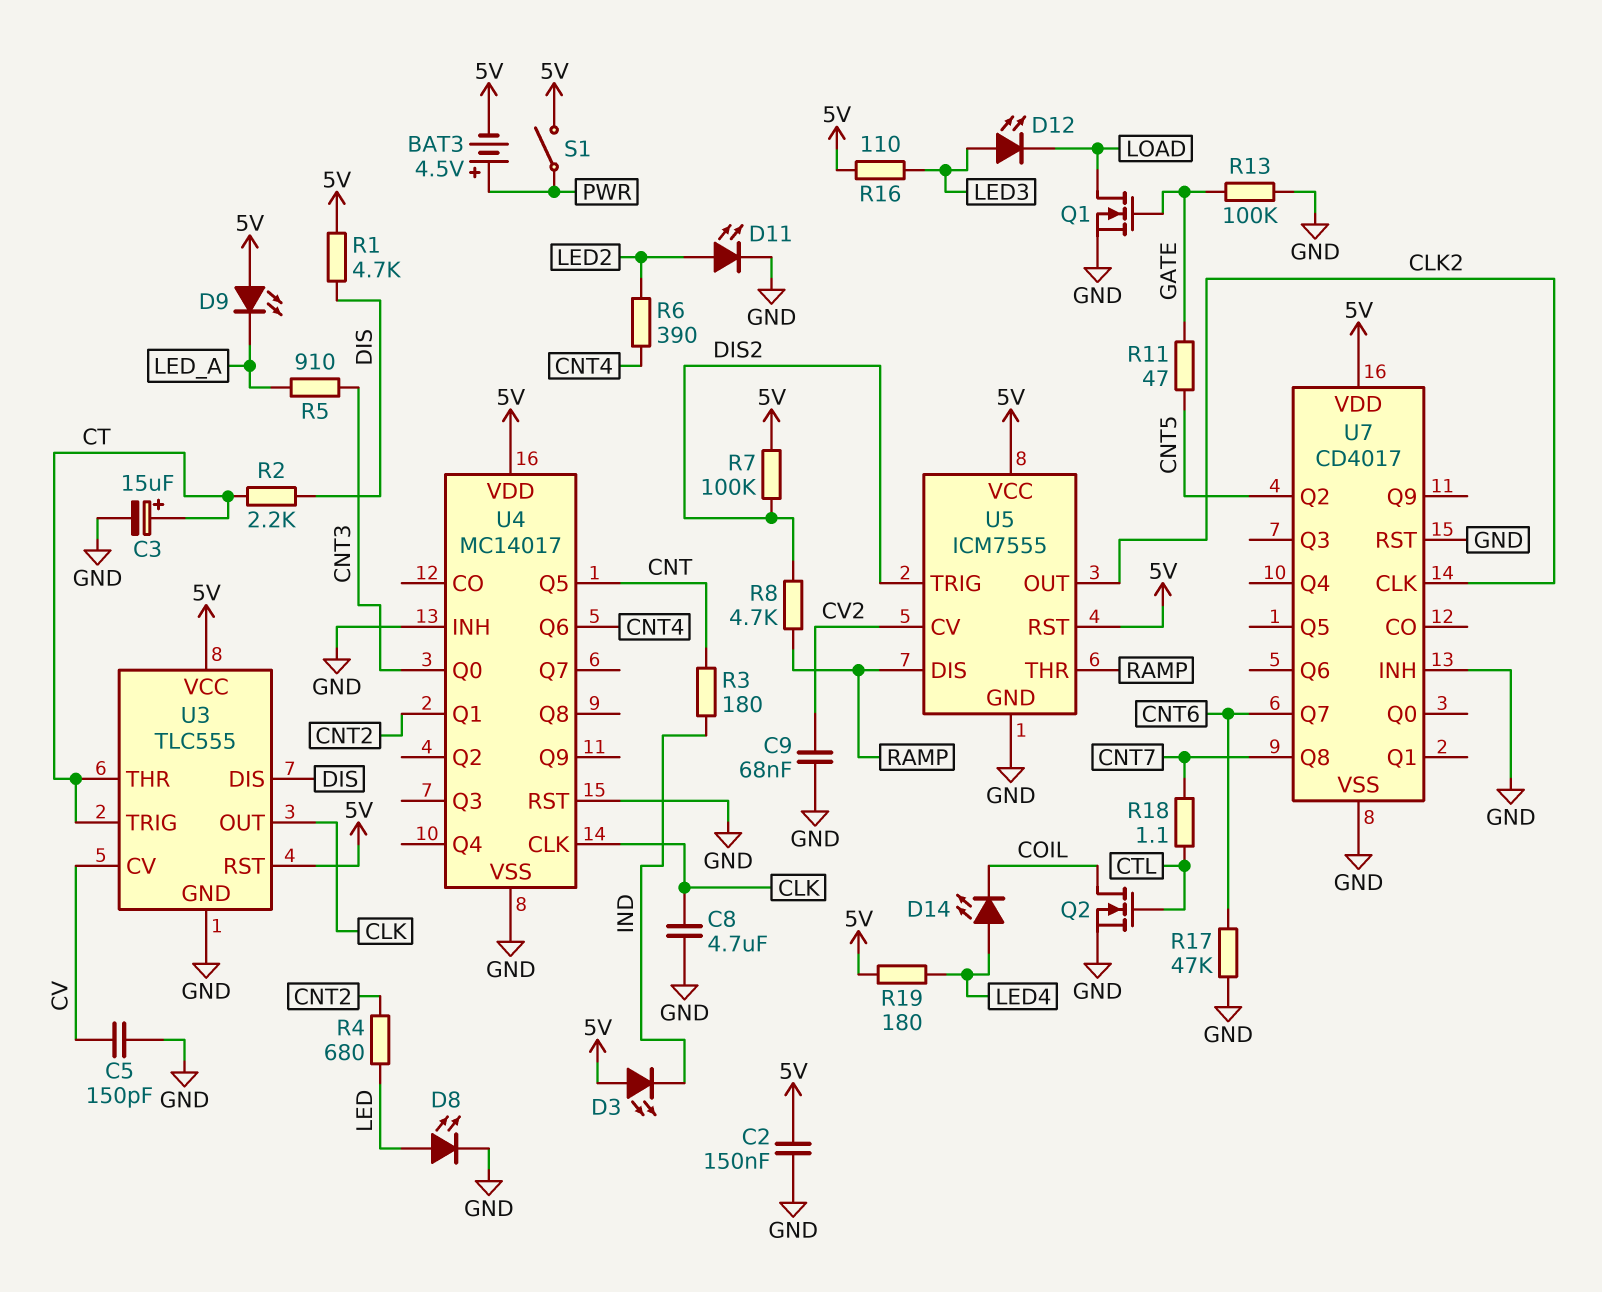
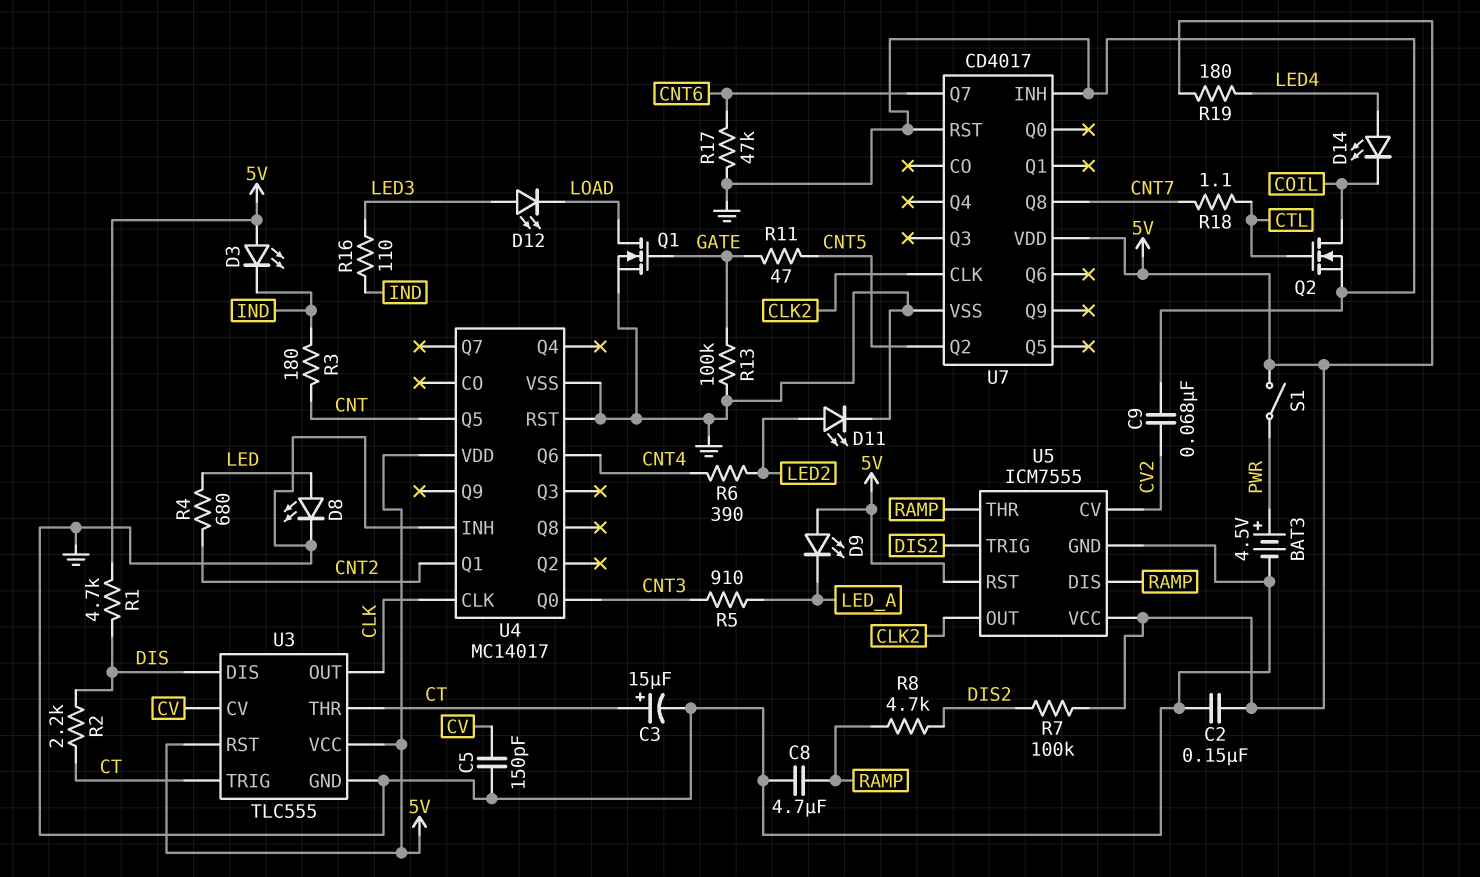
BAT3: 4.5V (plus PWR, minus 5V) -> 4.5V (plus PWR, minus GND)
C8: 4.7uF (CLK, GND) -> 4.7uF (GND, RAMP)
R16: 110 (5V, LED3) -> 110 (IND, LED3)

